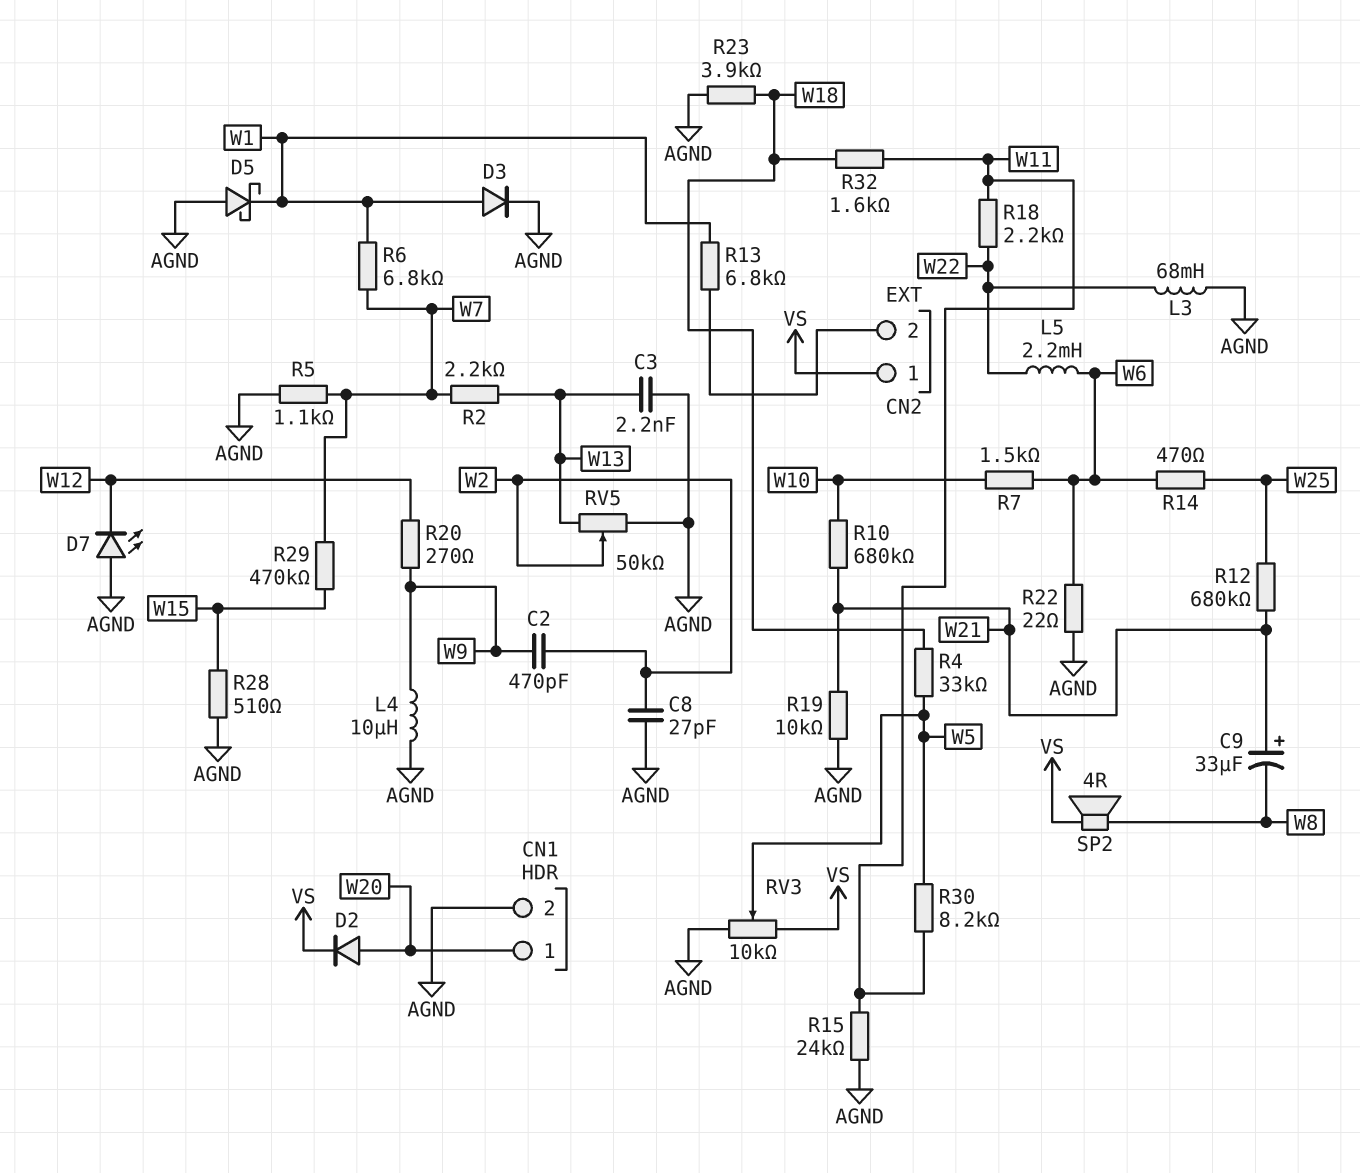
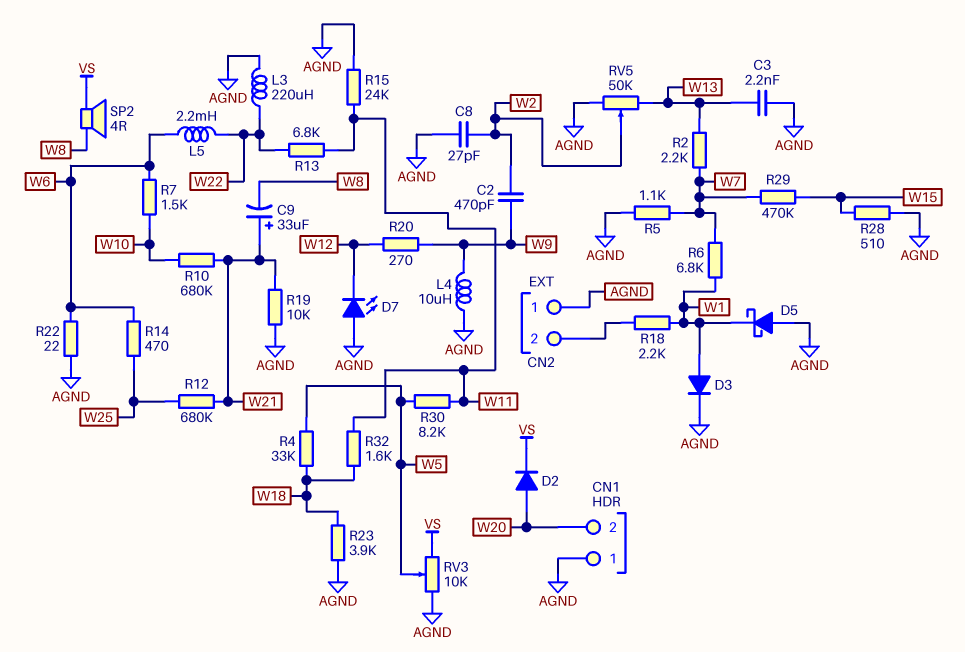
CN1 pin 1: W20 -> AGND
CN1 pin 2: AGND -> W20
CN2 pin 1: VS -> AGND
L3: 68mH (AGND, W22) -> 220uH (AGND, W22)
R13: 6.8k (CN2/2, W1) -> 6.8k (W11, W22)
R18: 2.2k (W11, W22) -> 2.2k (CN2/2, W1)

